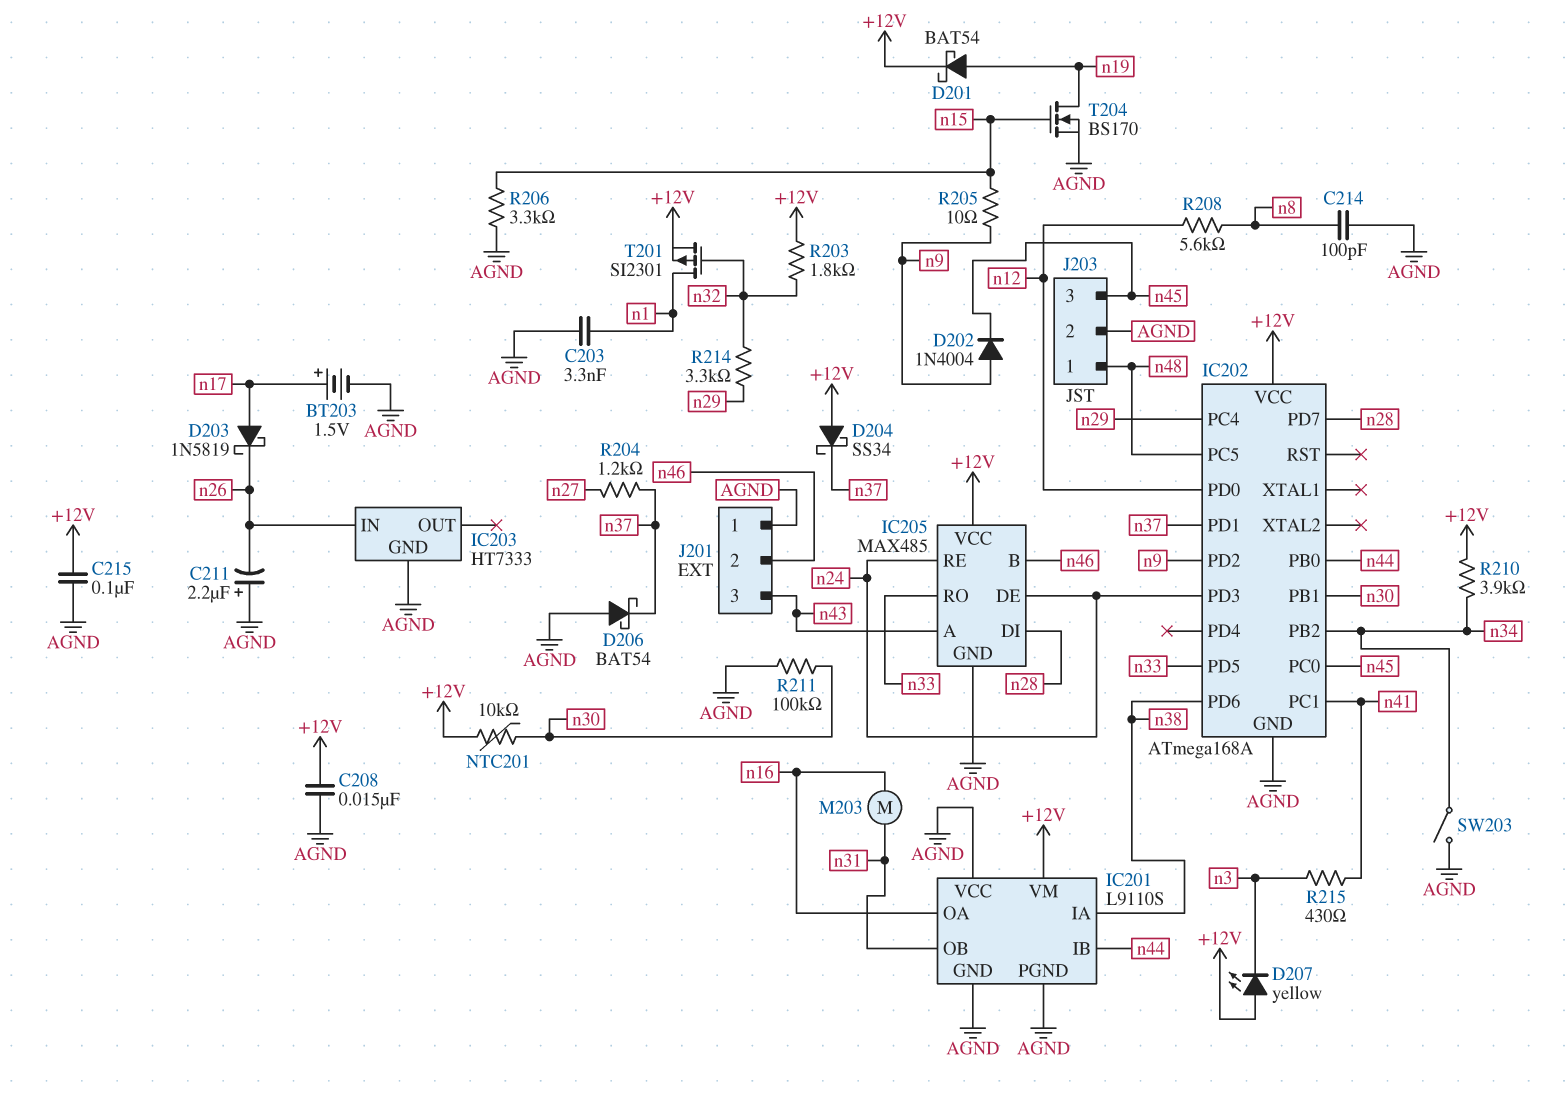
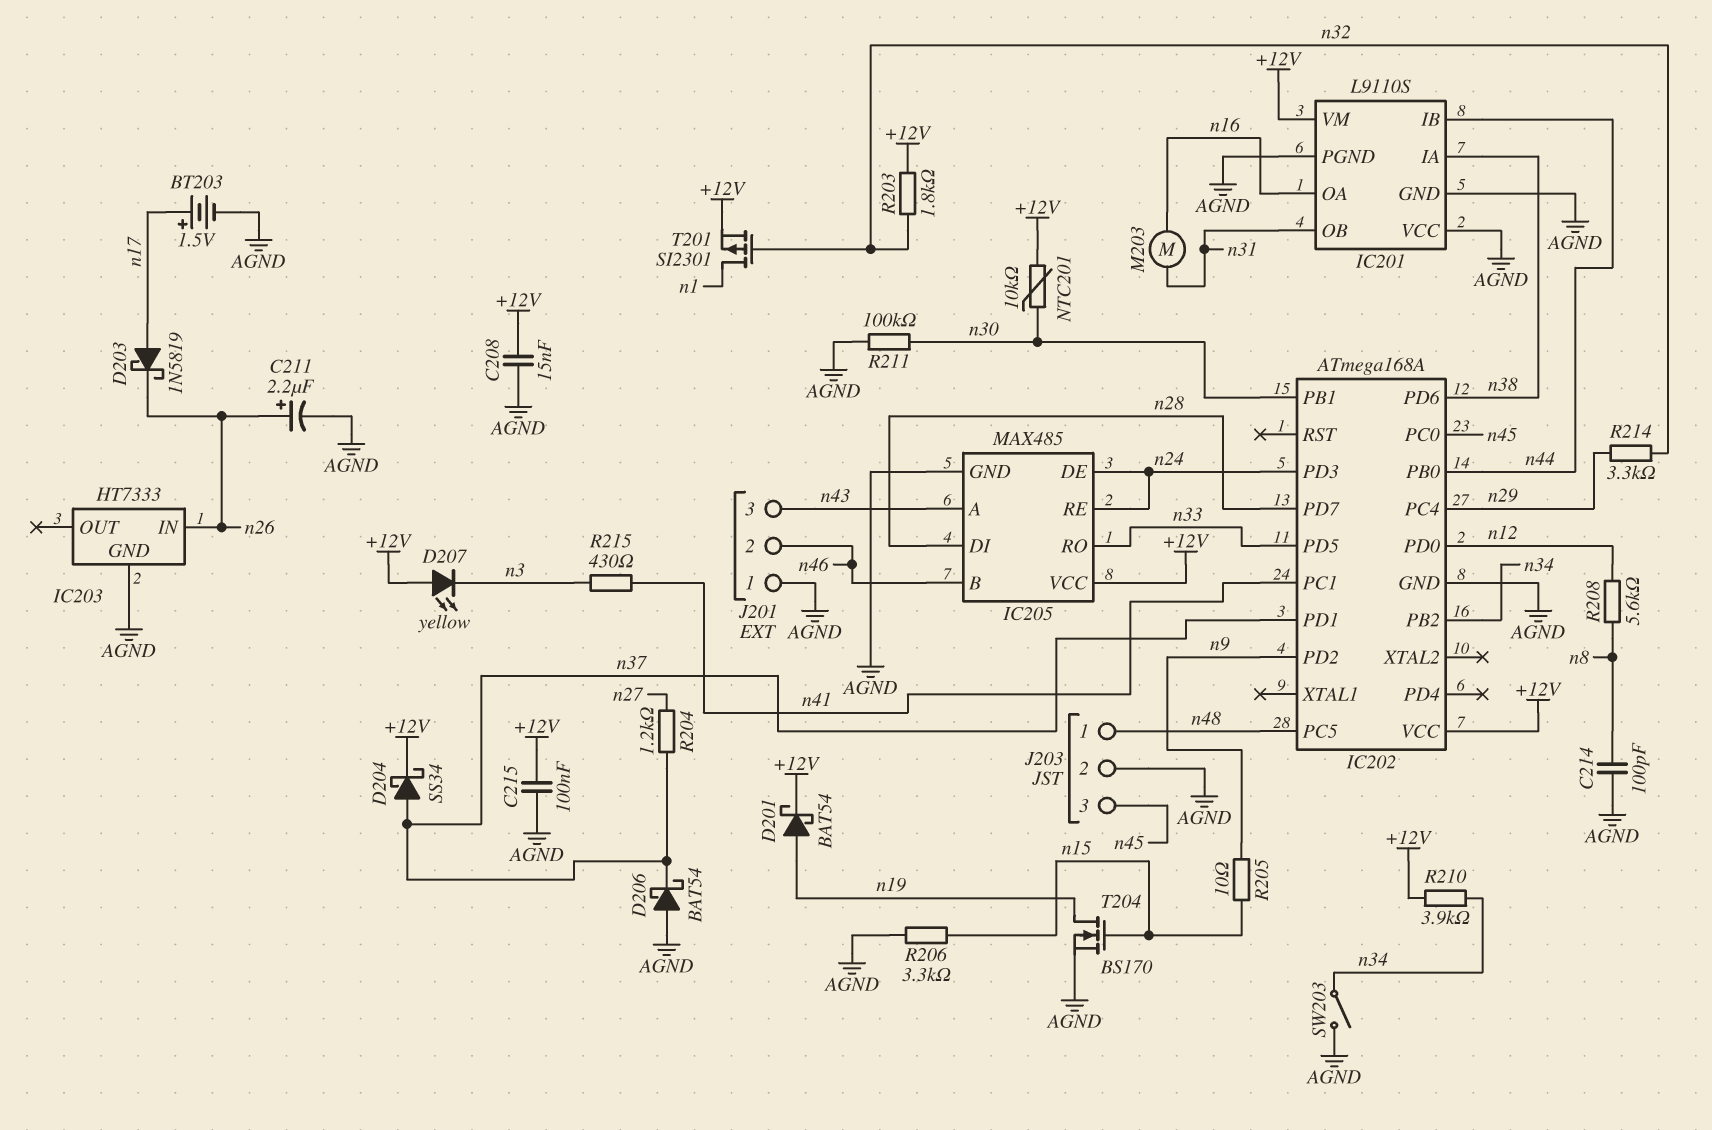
C203: 3.3nF (AGND, n1) -> none
C211: 2.2uF (plus AGND, minus n26) -> 2.2uF (plus n26, minus AGND)
D202: diode 1N4004 (A n9, K n45) -> none
D204: schottky SS34 (A +12V, K n37) -> schottky SS34 (A n37, K +12V)

